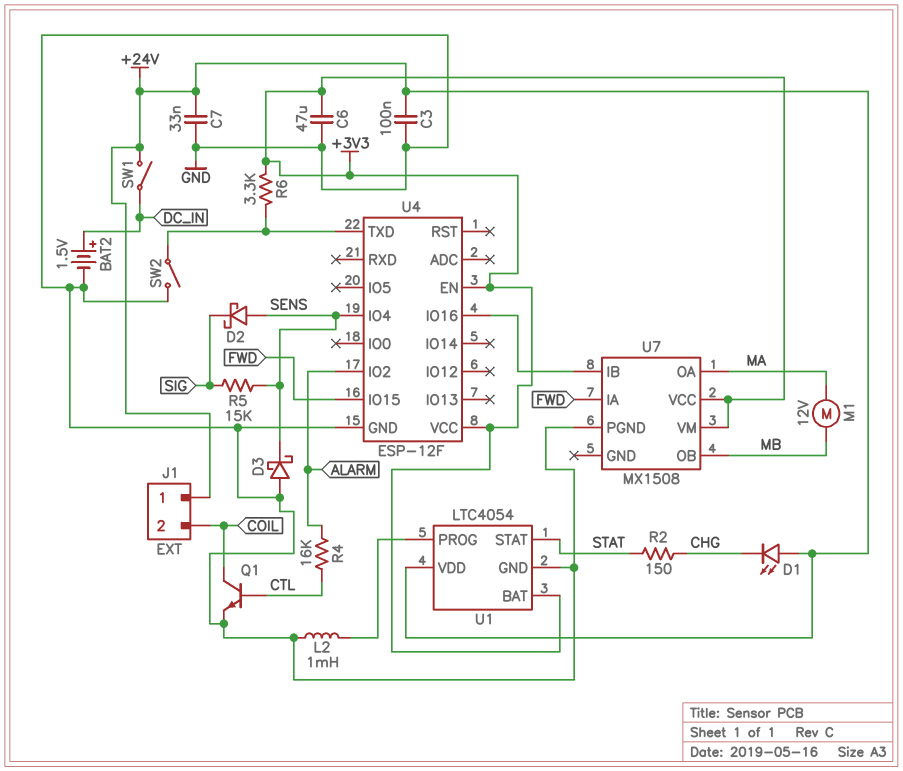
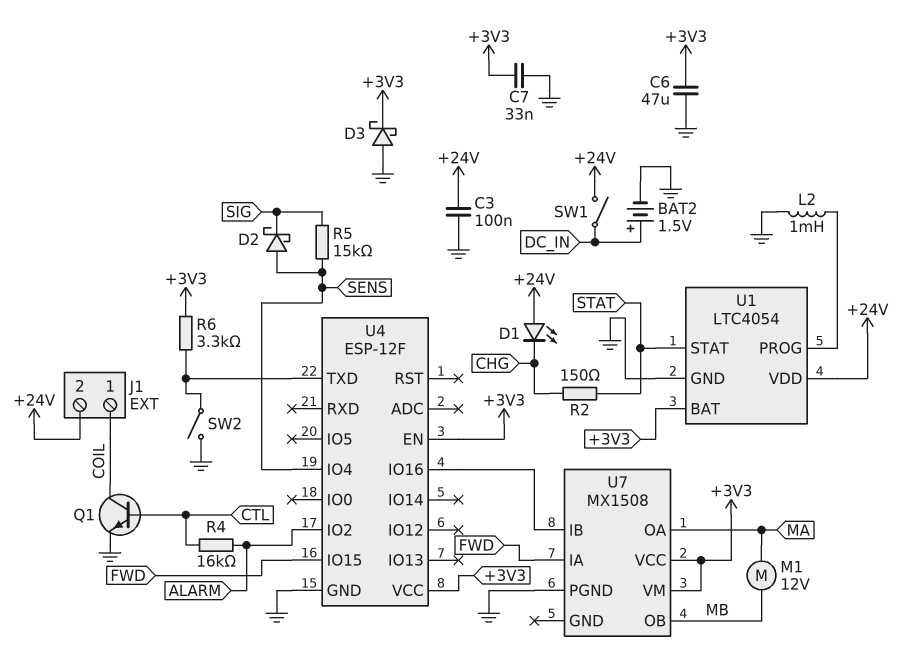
C7: 33nF (+24V, GND) -> 33nF (+3V3, GND)
D3: schottky (A GND, K SENS) -> schottky (A GND, K +3V3)
J1 pin 1: +24V -> COIL
J1 pin 2: COIL -> +24V

